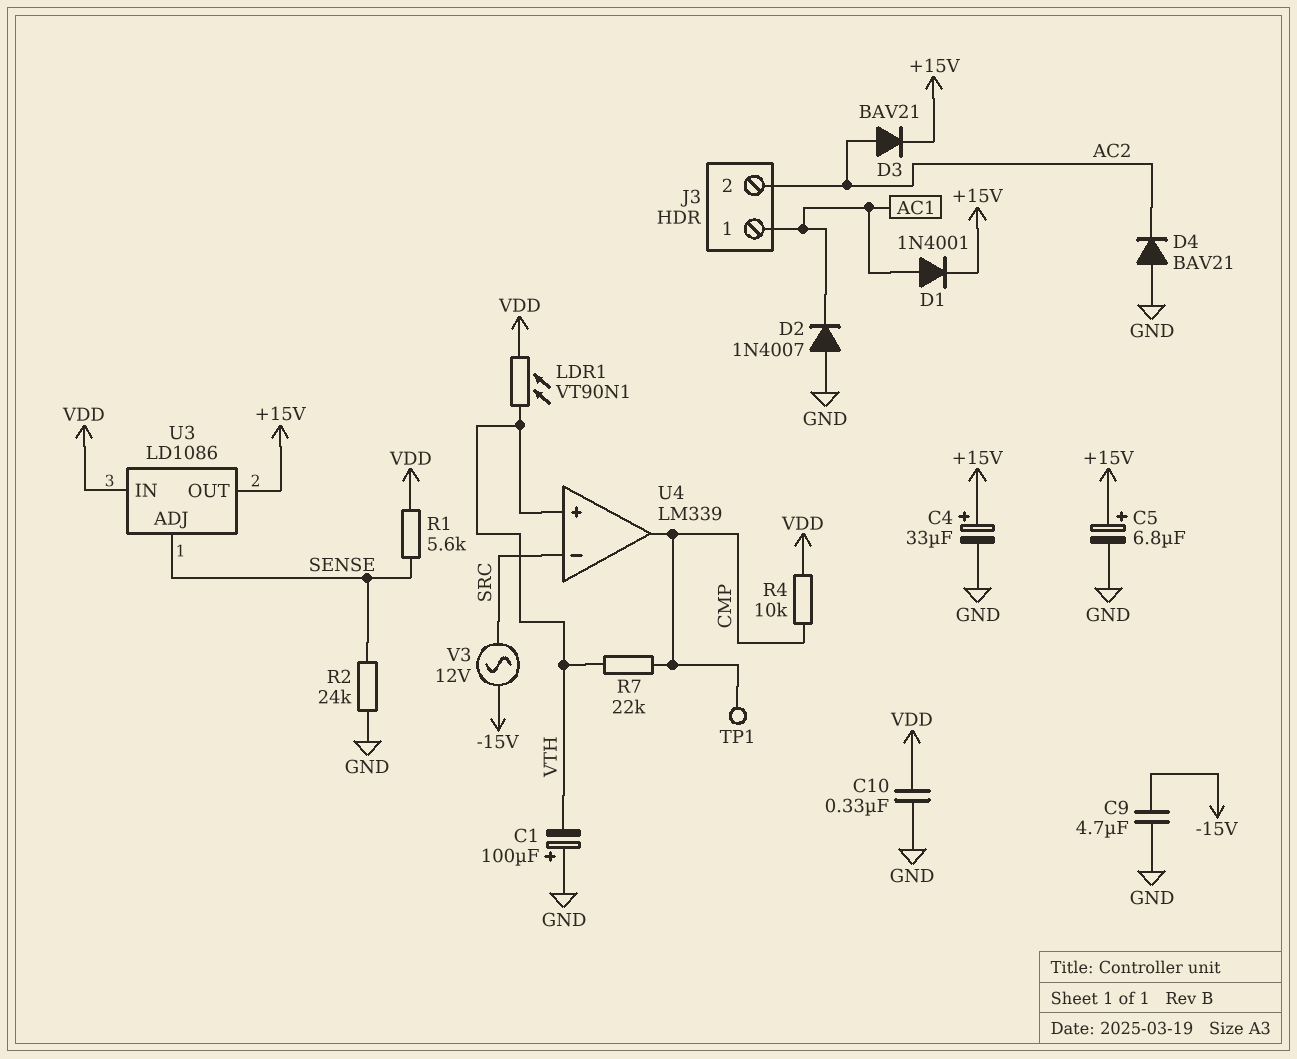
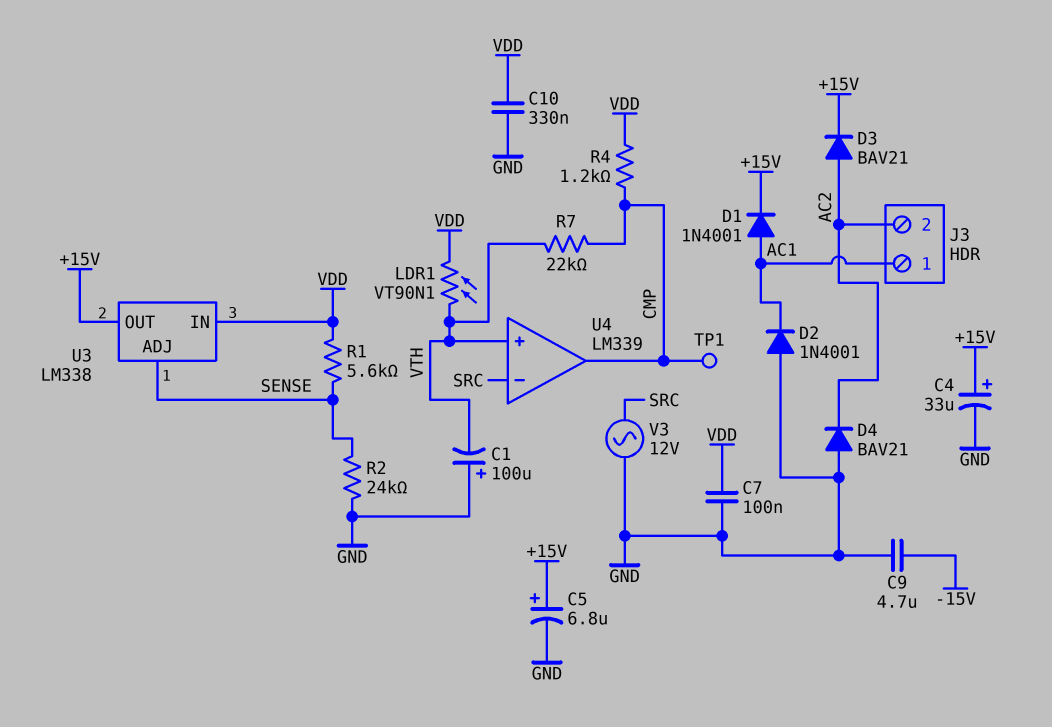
C7: none -> 100nF (GND, VDD)
D2: diode 1N4007 (A GND, K AC1) -> diode 1N4001 (A GND, K AC1)
R4: 10k (CMP, VDD) -> 1.2k (CMP, VDD)
U3: LD1086 -> LM338
V3: AC 12V (-15V, SRC) -> AC 12V (GND, SRC)

